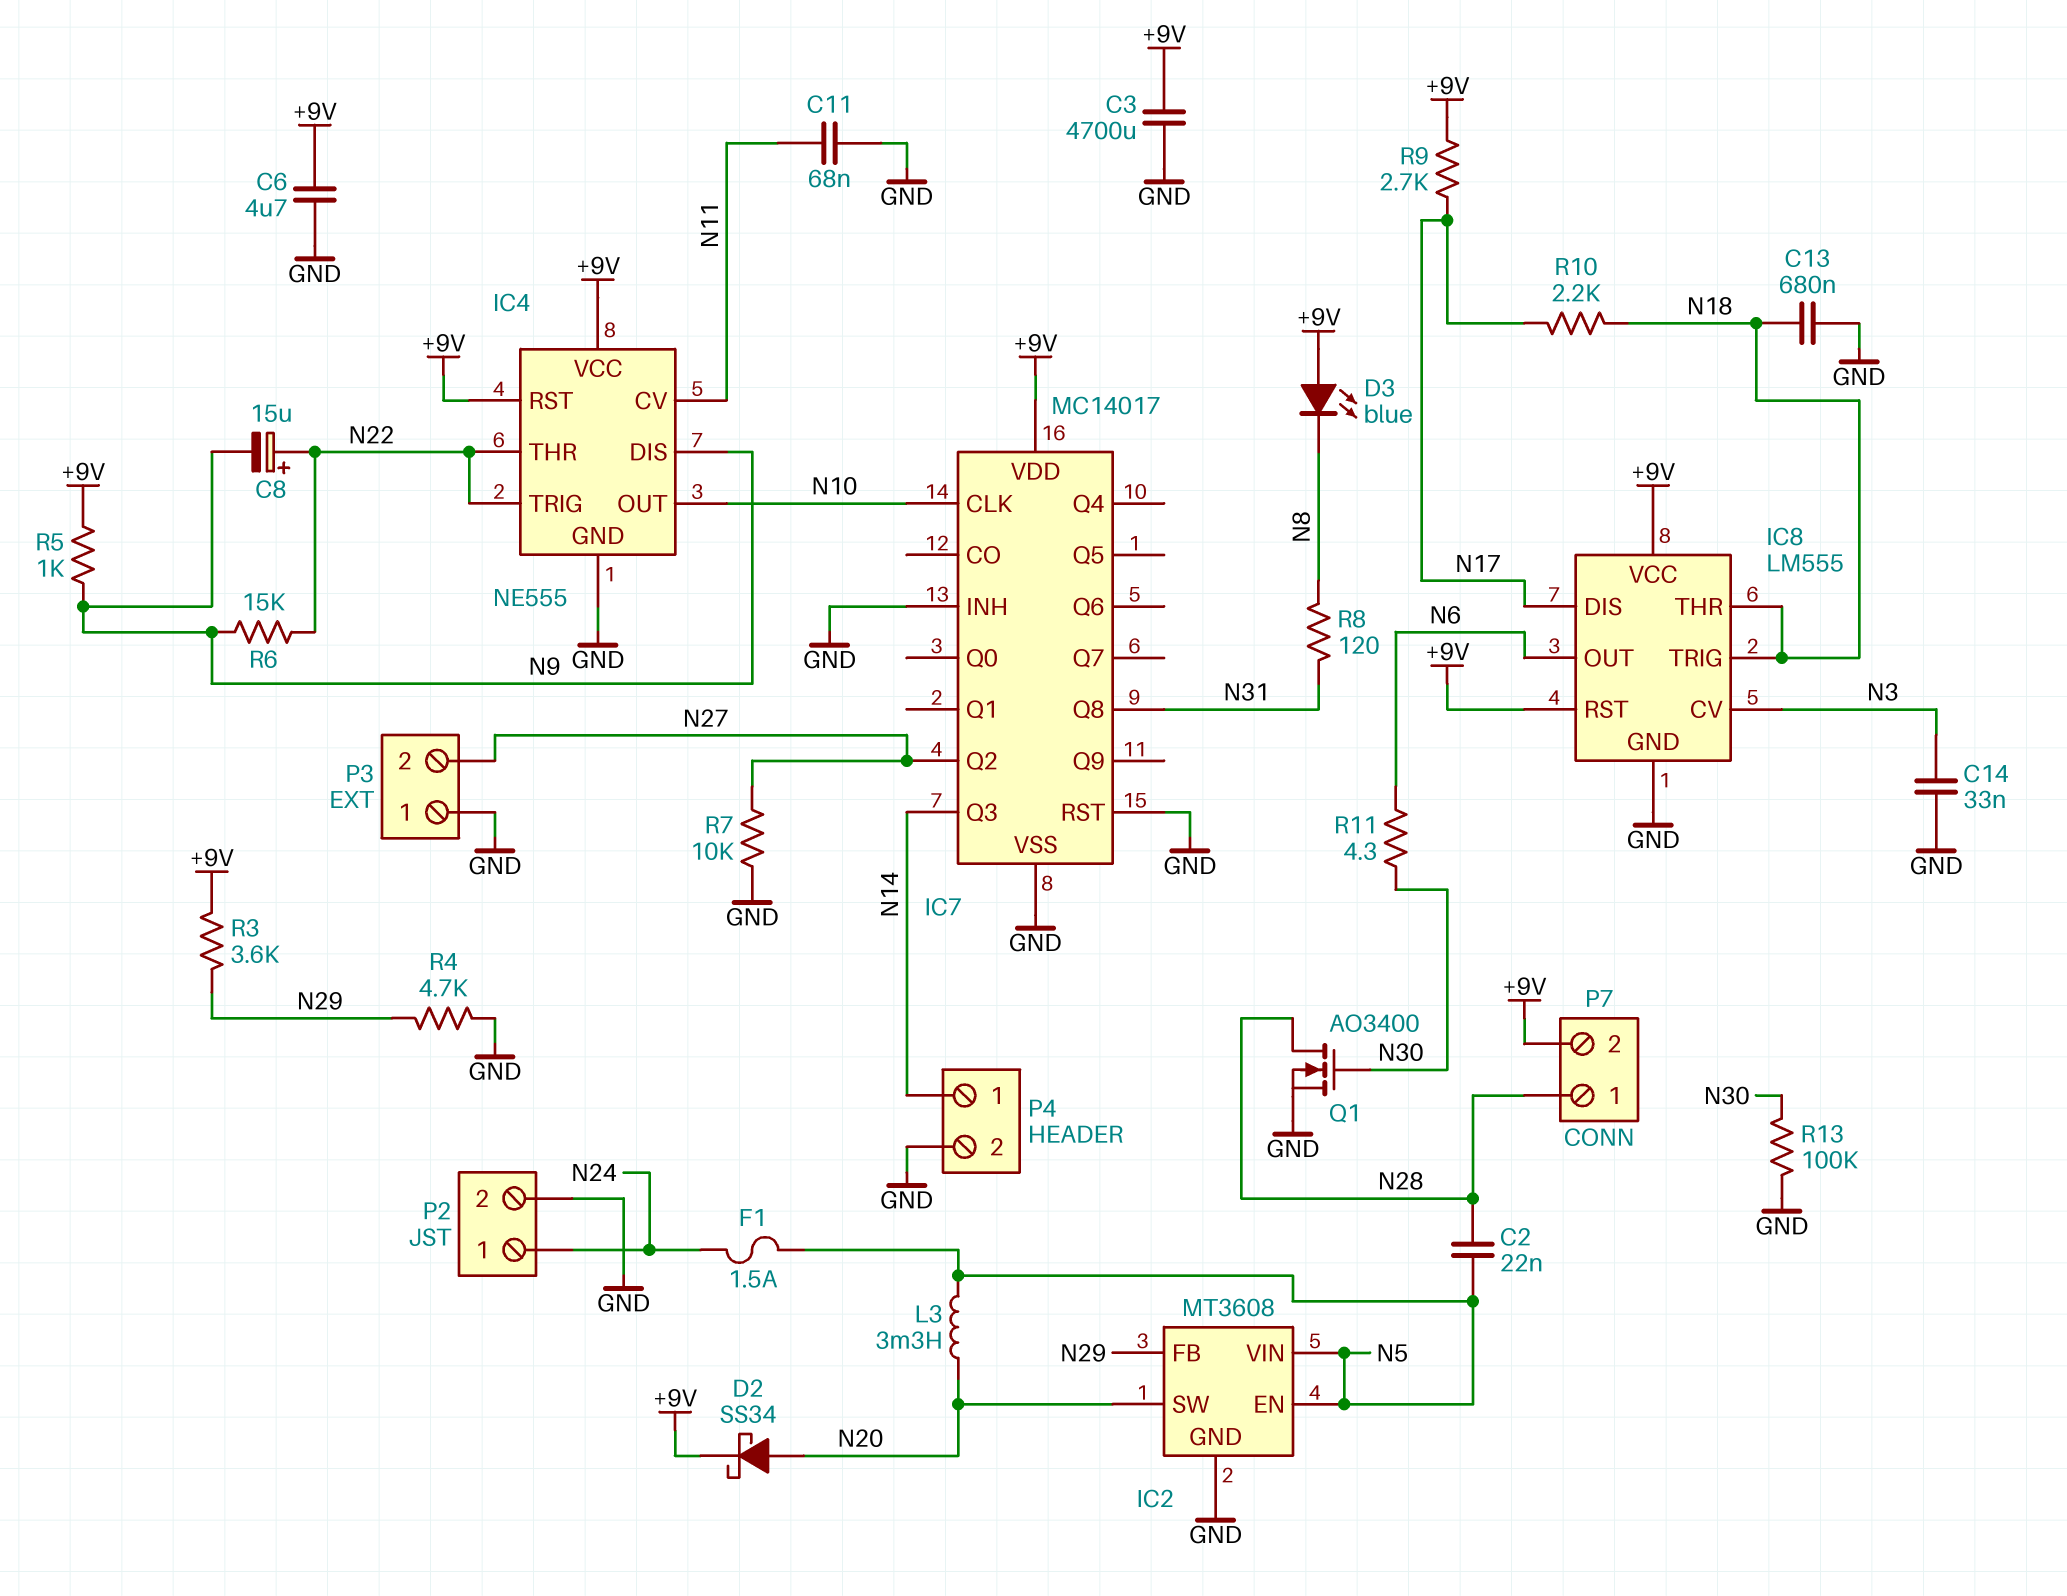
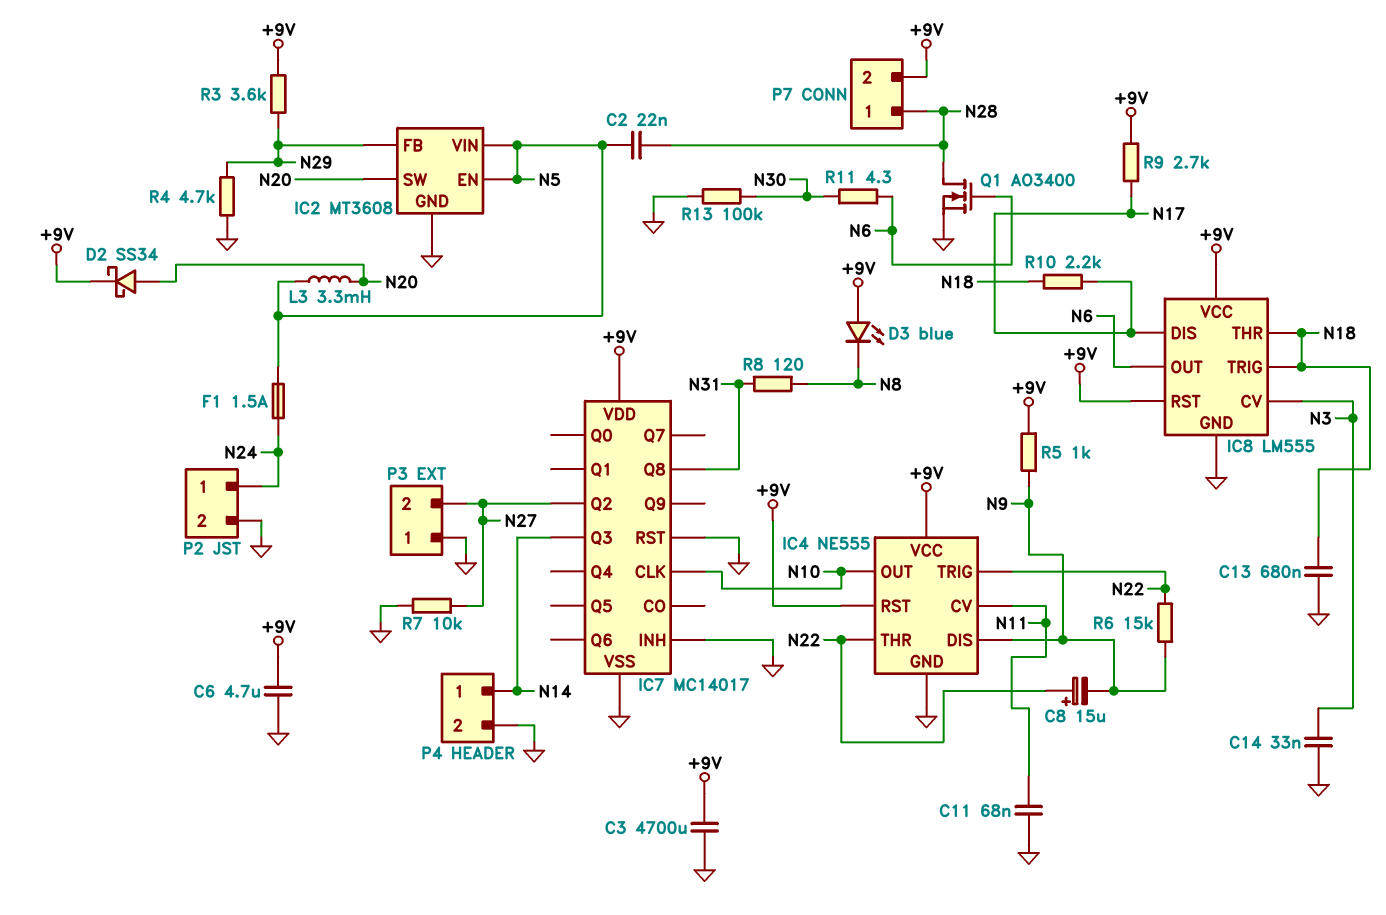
Q1: NMOS AO3400 (G N30, D N28, S GND) -> NMOS AO3400 (G N6, D N28, S GND)

